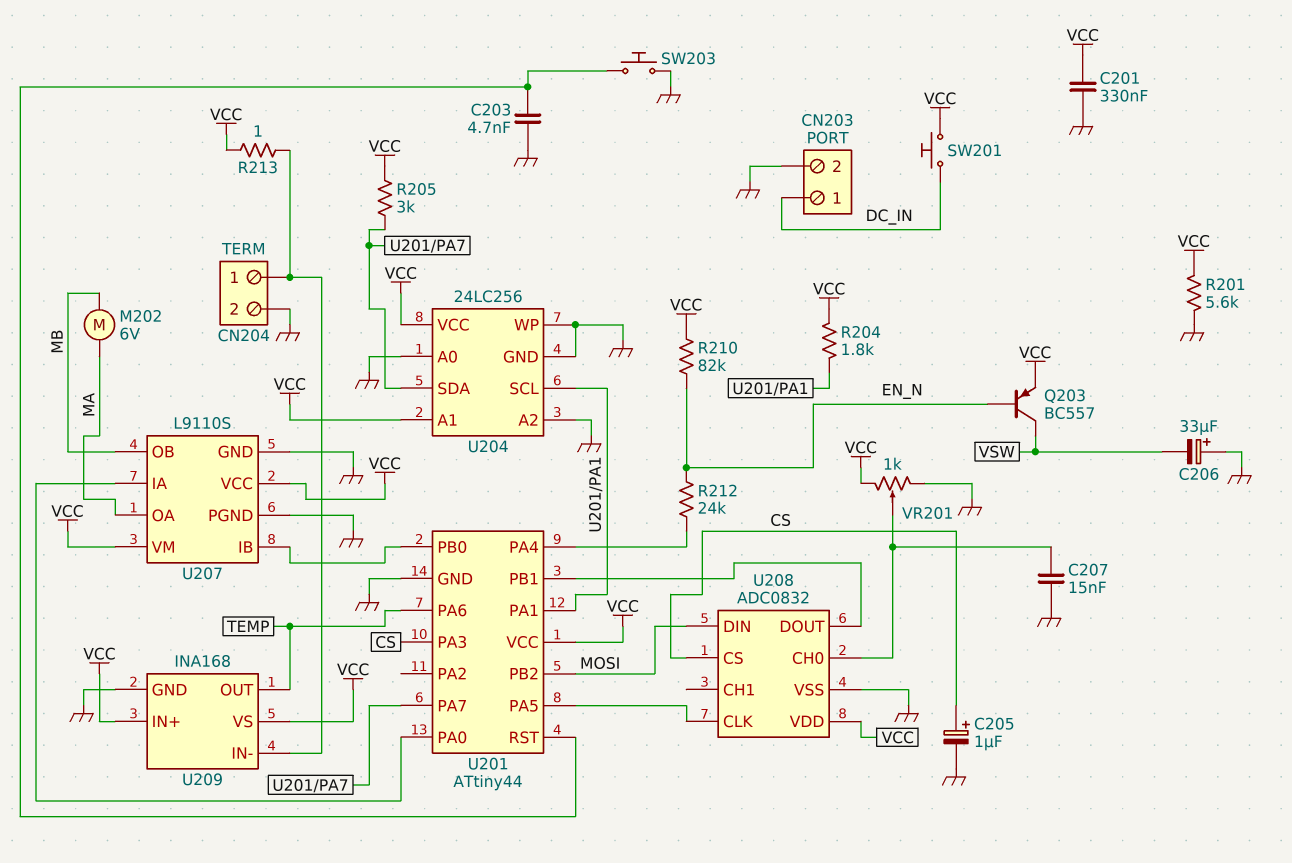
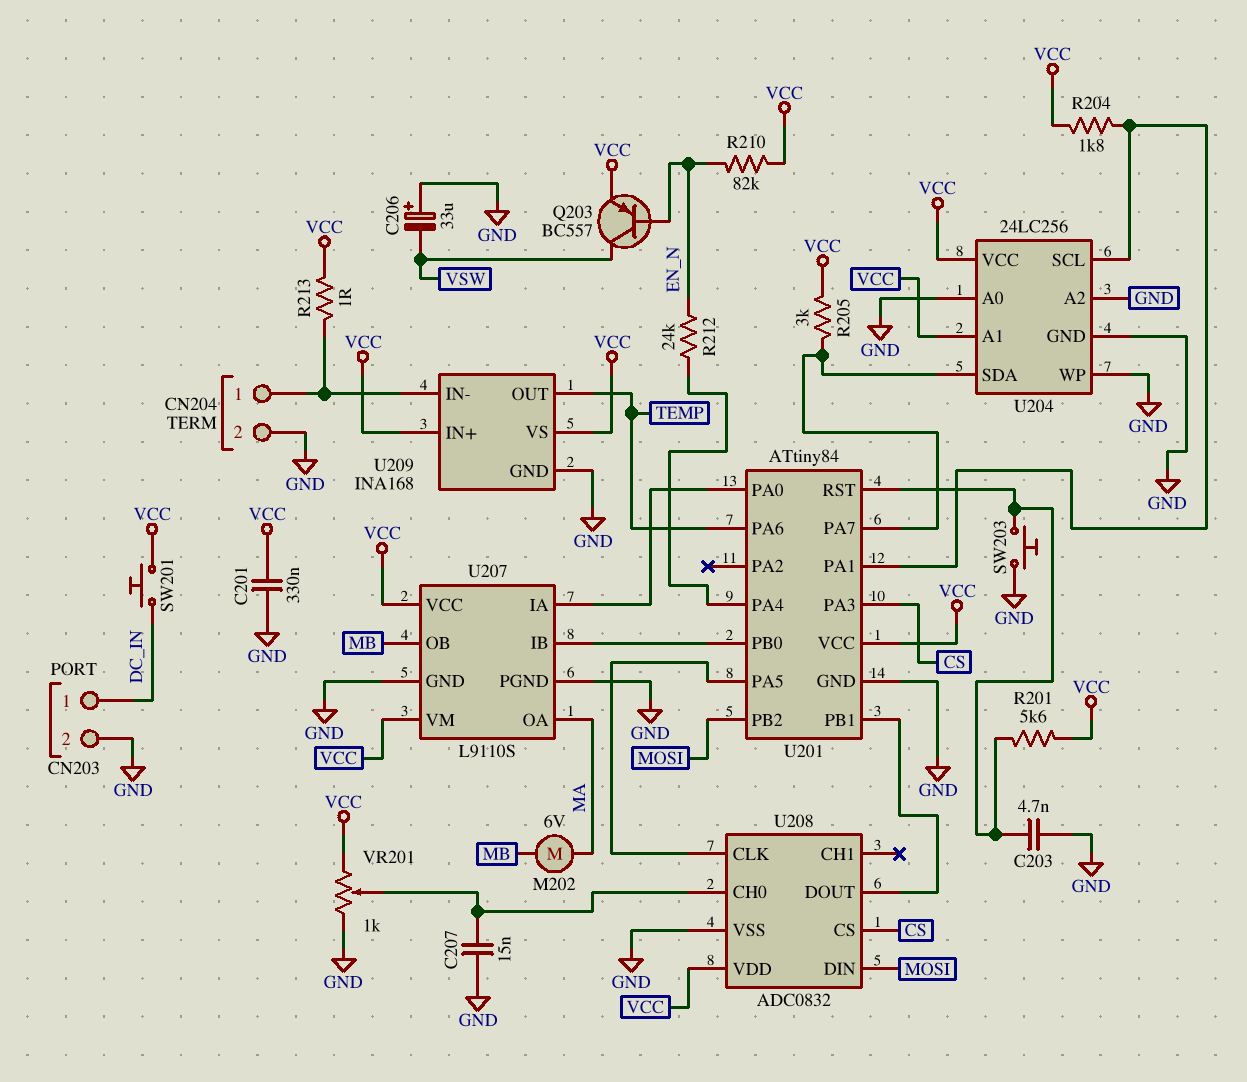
C205: 1uF (plus CS, minus GND) -> none
R201: 5.6k (GND, VCC) -> 5.6k (U201/RST, VCC)
U201: ATtiny44 -> ATtiny84

